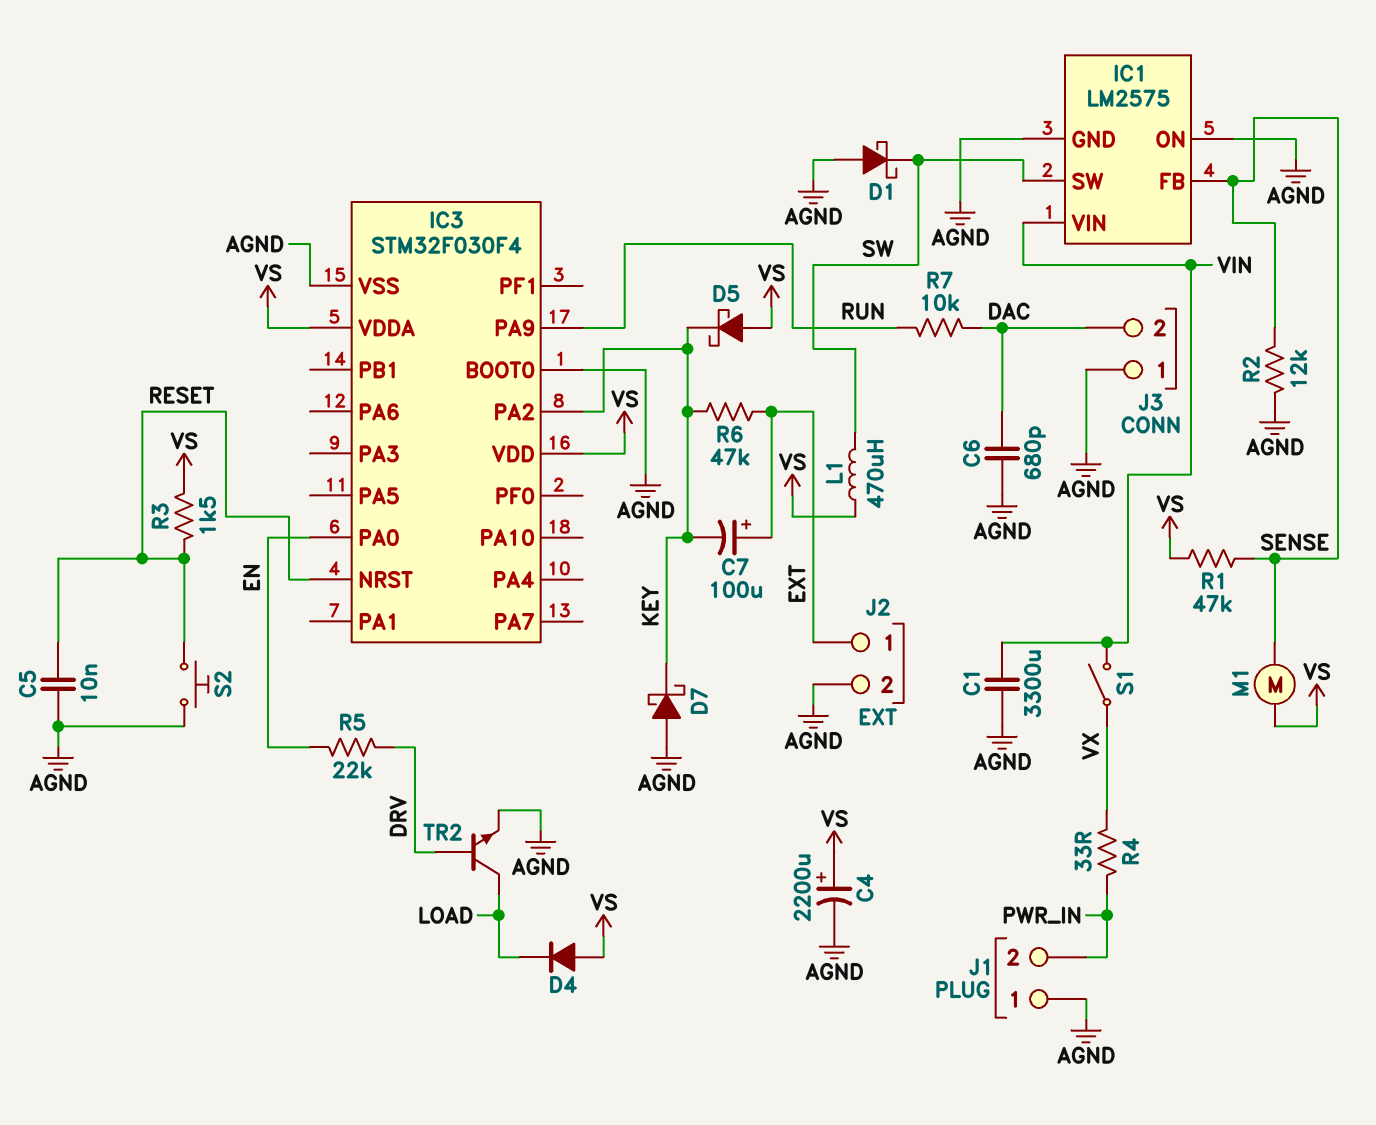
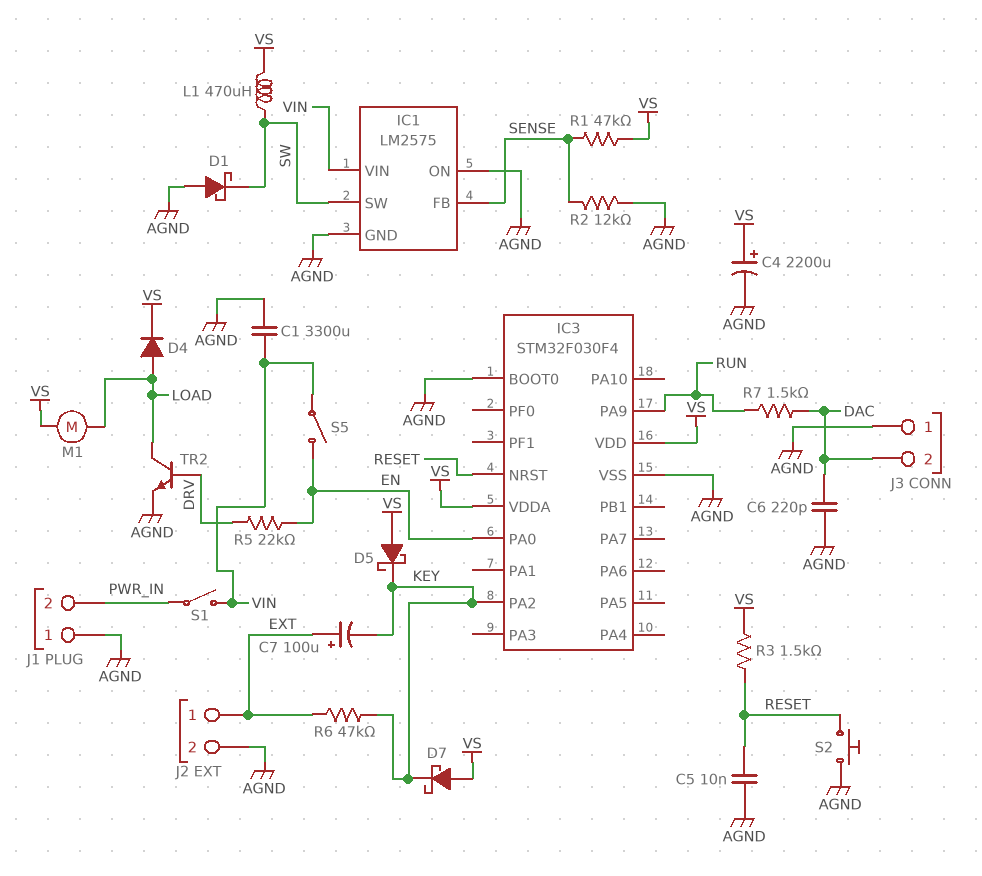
C6: 680pF (AGND, DAC) -> 220pF (AGND, DAC)
D4: diode (A VS, K LOAD) -> diode (A LOAD, K VS)
D7: schottky (A AGND, K KEY) -> schottky (A VS, K KEY)
M1: motor (SENSE, VS) -> motor (LOAD, VS)
R4: 33 (PWR_IN, VX) -> none
R7: 10k (DAC, RUN) -> 1.5k (DAC, RUN)
S1: switch (VIN, VX) -> switch (PWR_IN, VIN)
S5: none -> switch (EN, VIN)

